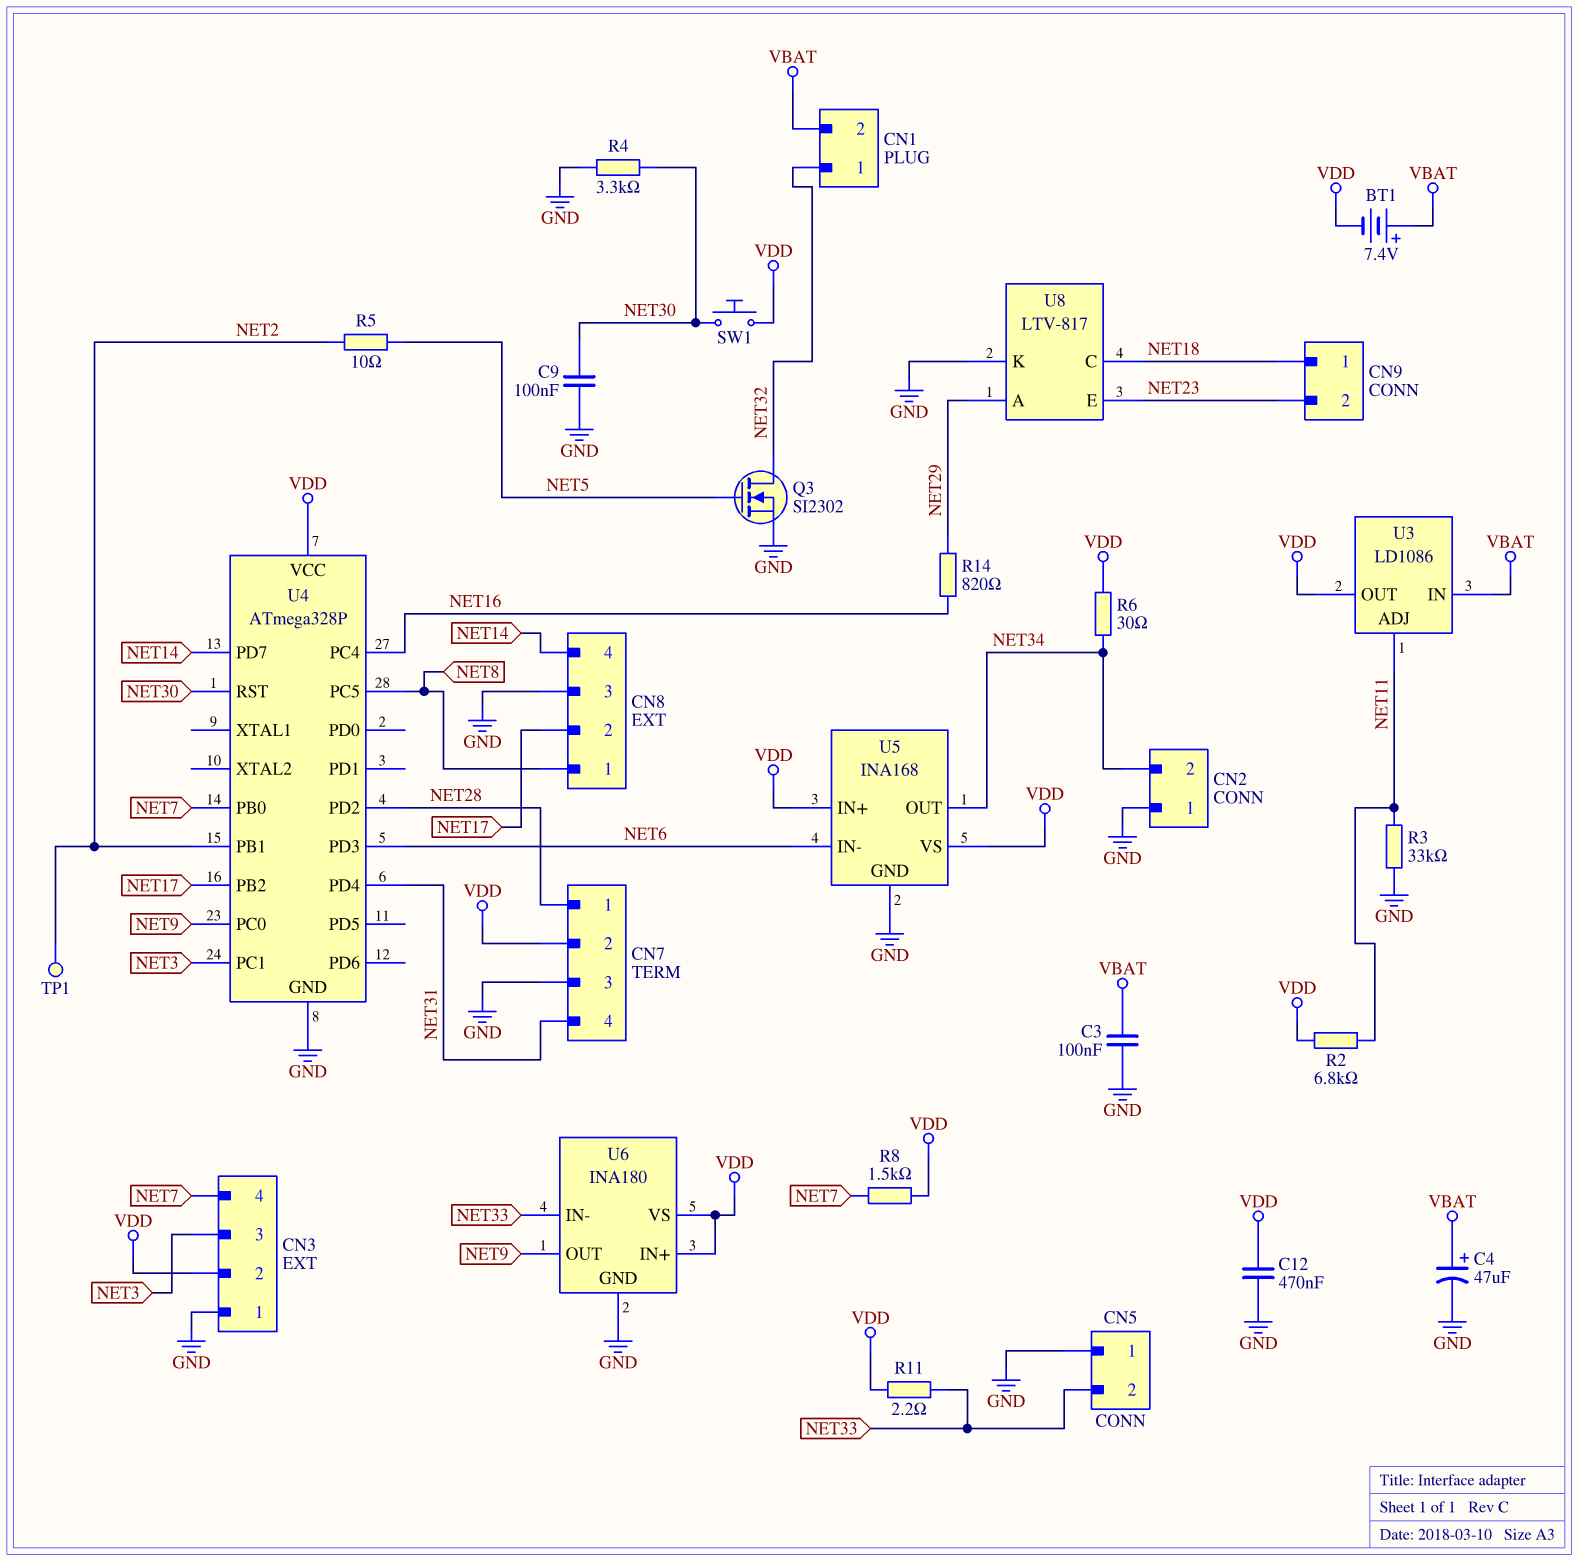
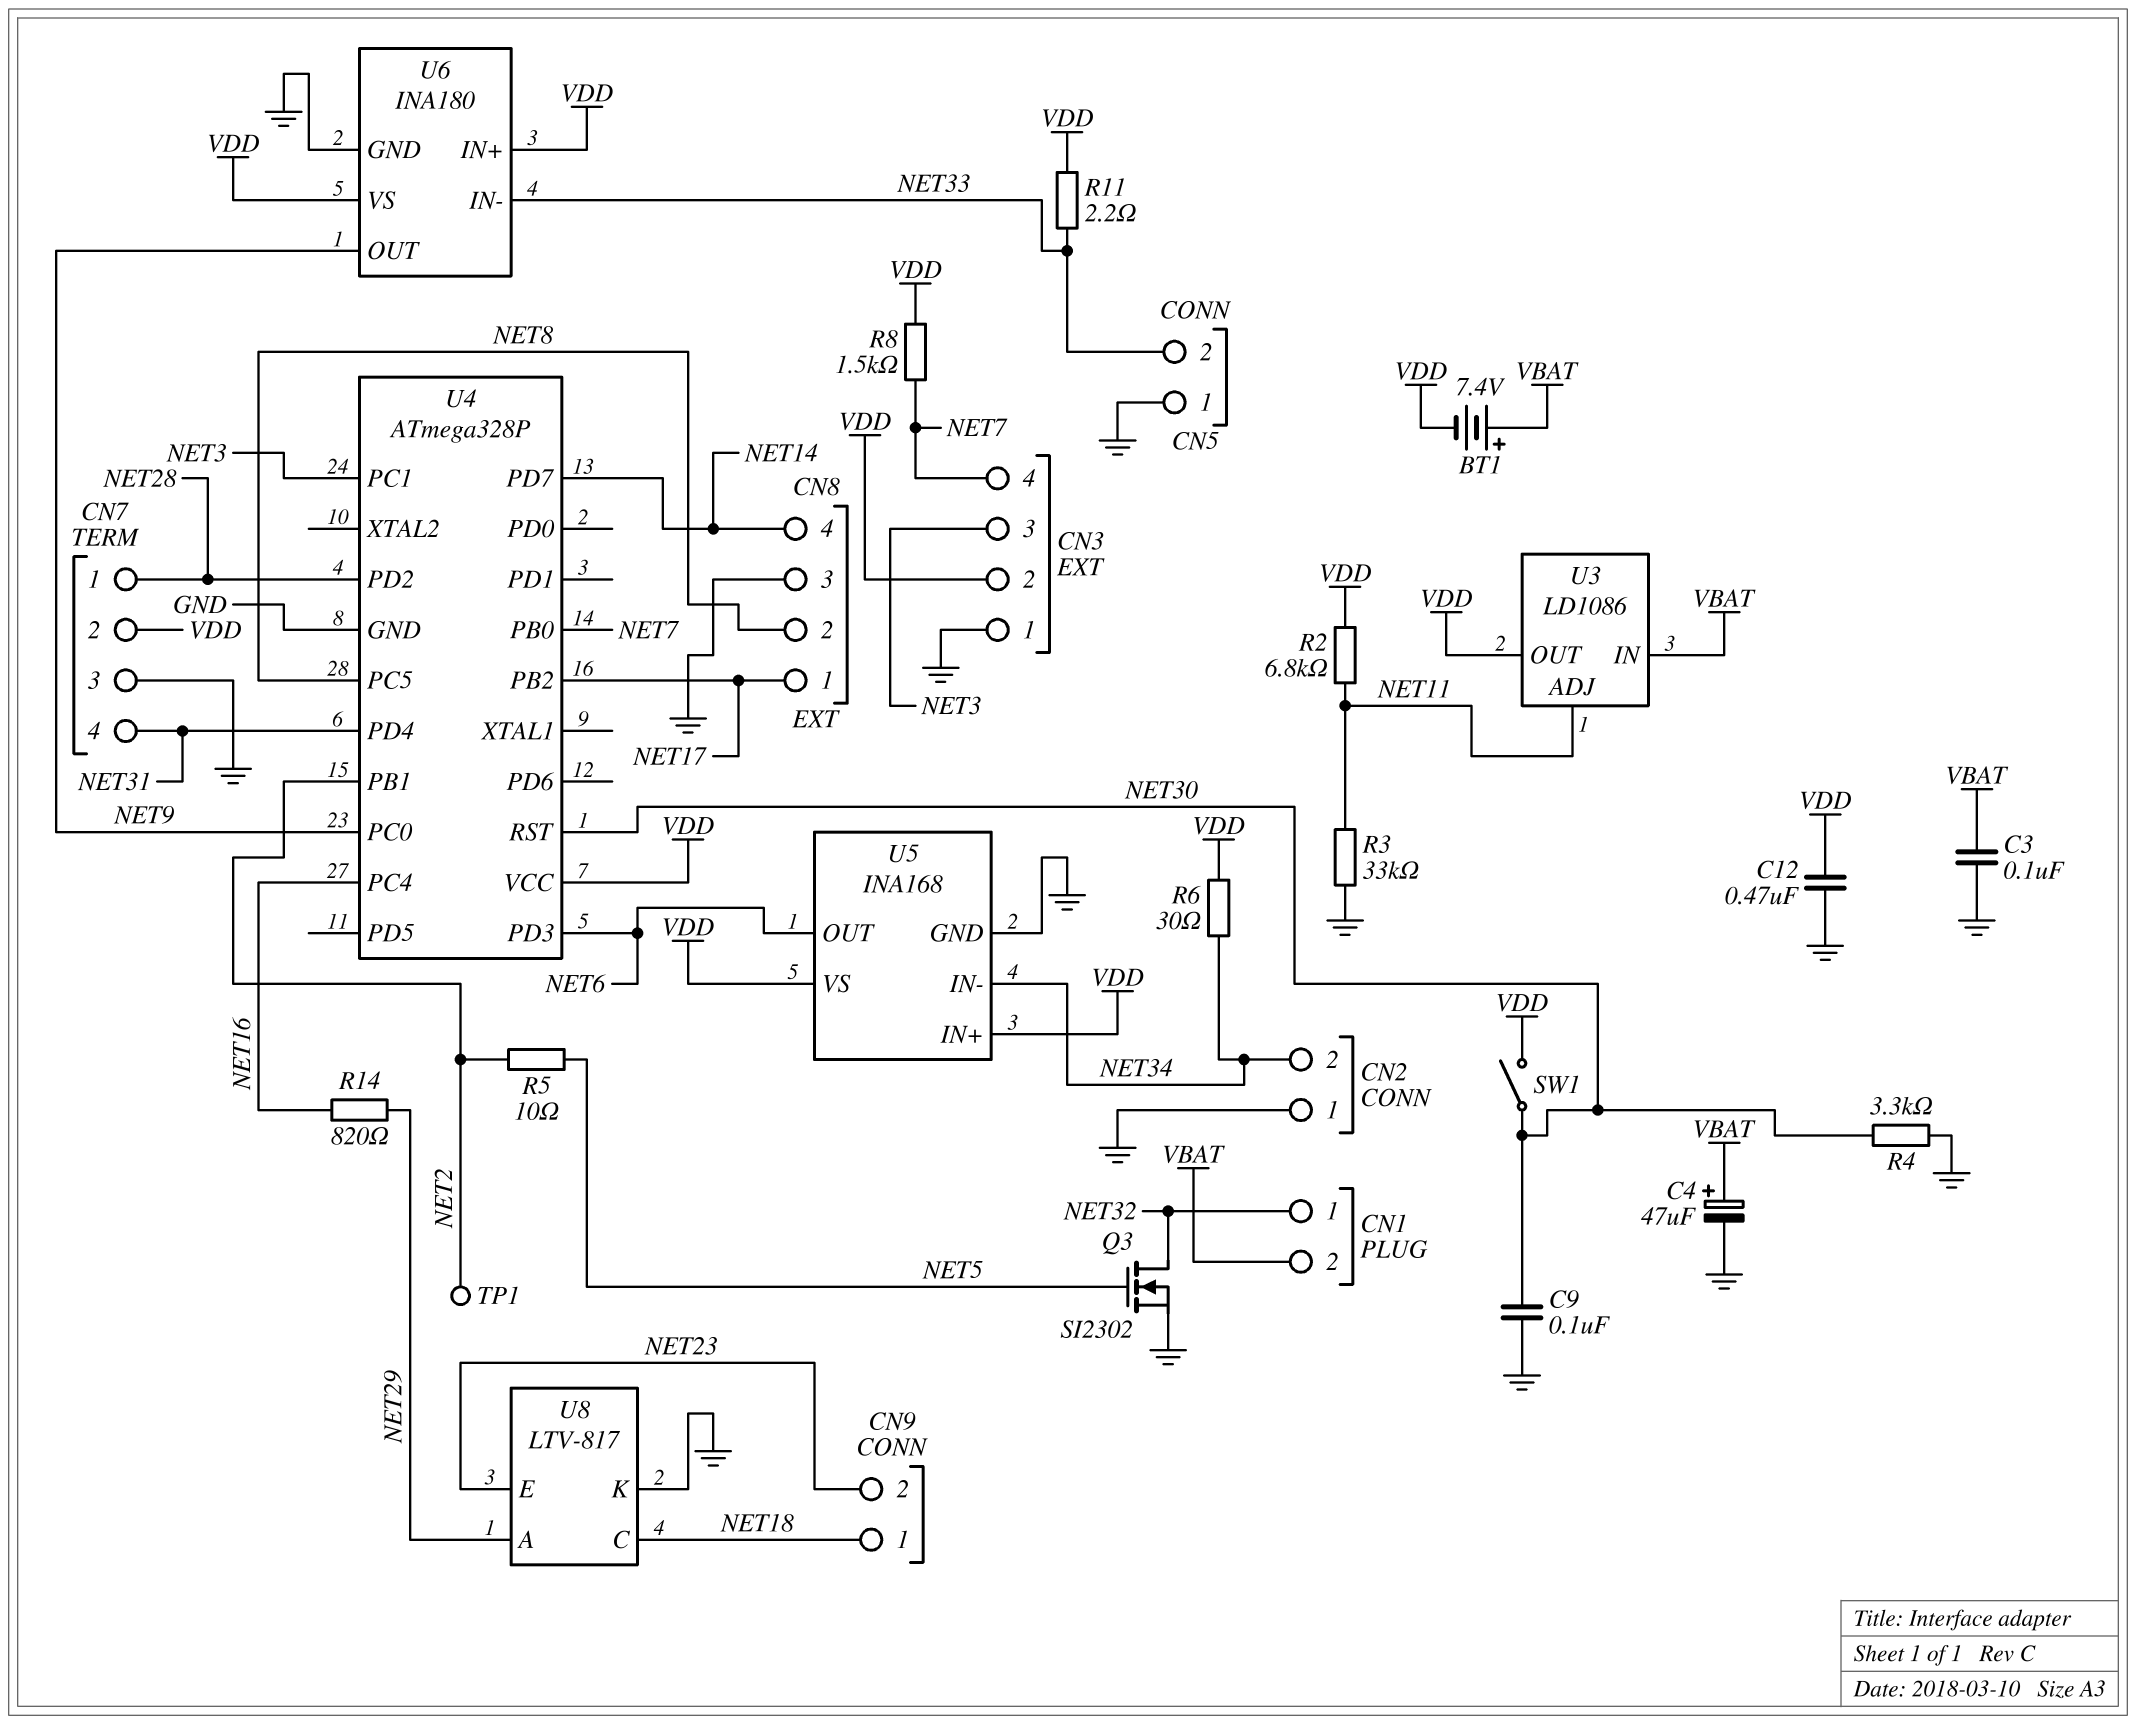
CN8 pin 1: NET8 -> NET17
CN8 pin 2: NET17 -> NET8
SW1: button (NET30, VDD) -> switch (NET30, VDD)
U5 pin IN-: NET6 -> NET34
U5 pin OUT: NET34 -> NET6

